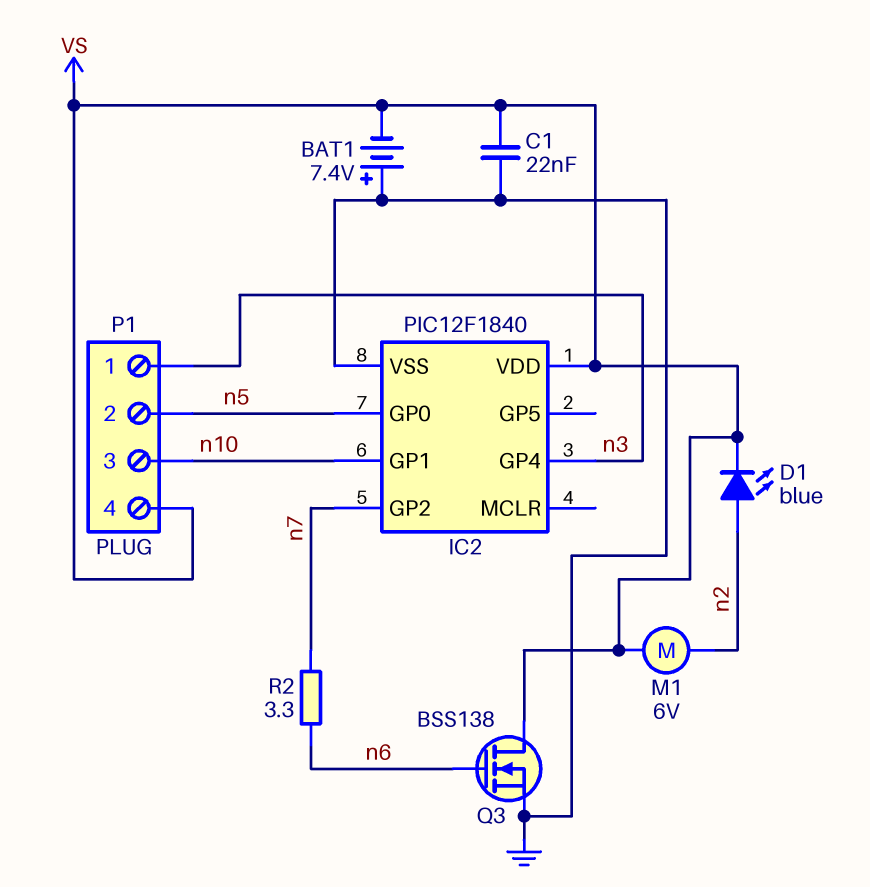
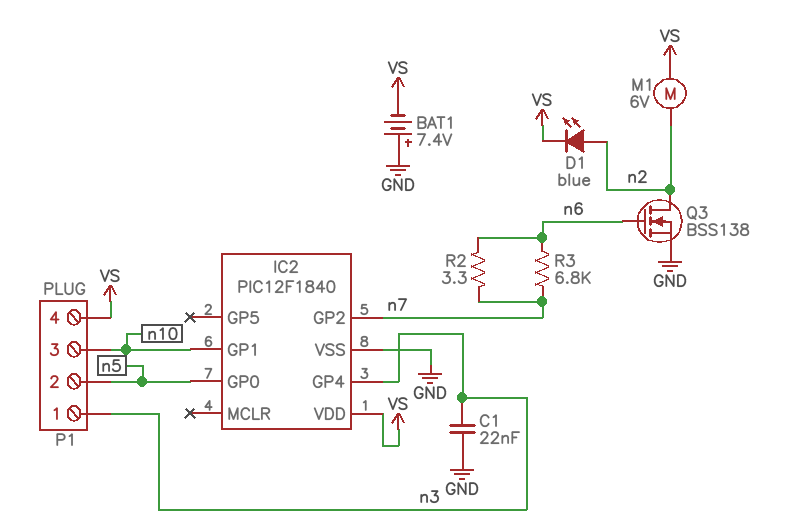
C1: 22nF (GND, VS) -> 22nF (GND, n3)
Q3: NMOS BSS138 (G n6, D VS, S GND) -> NMOS BSS138 (G n6, D n2, S GND)
R3: none -> 6.8k (n6, n7)

